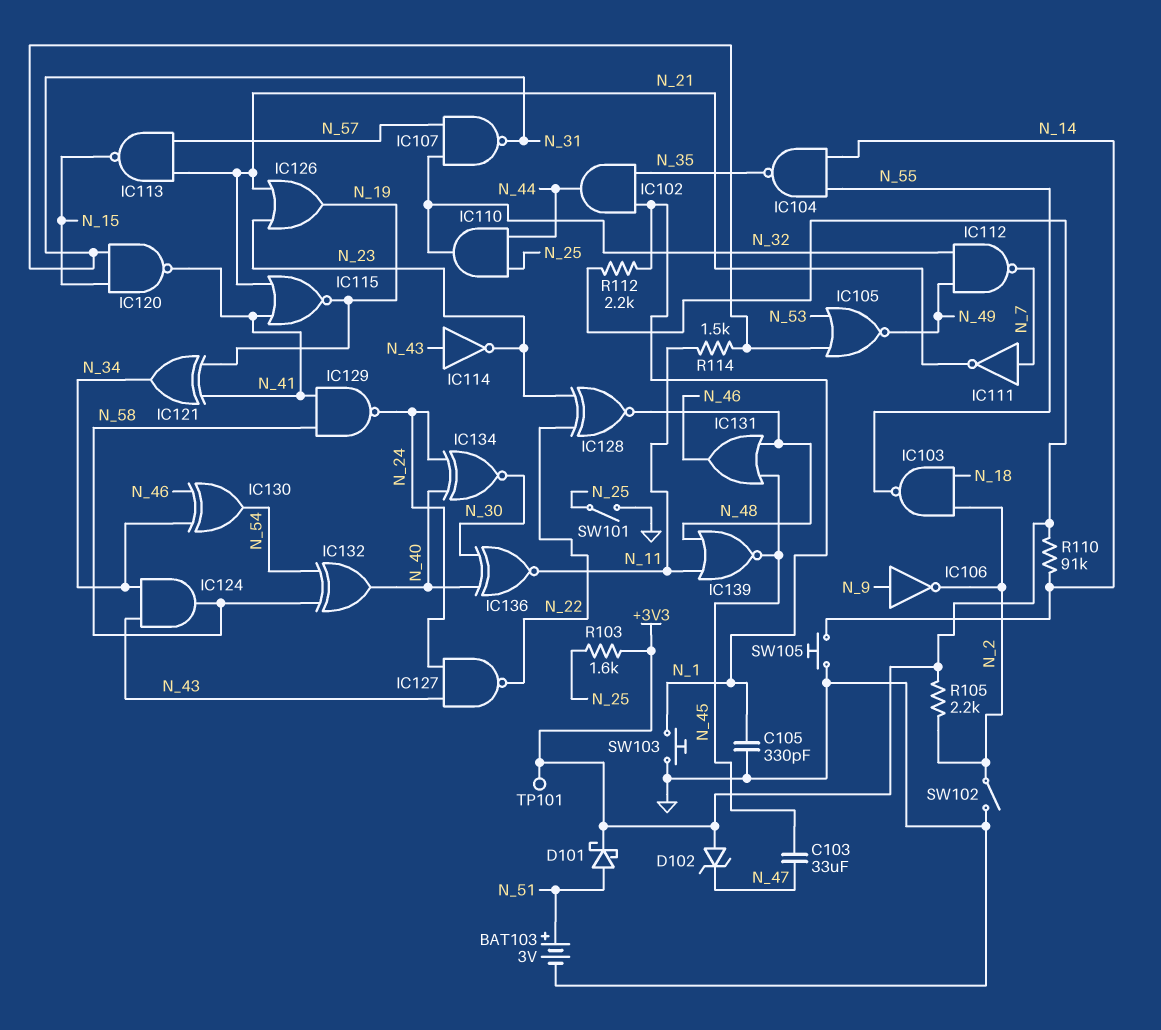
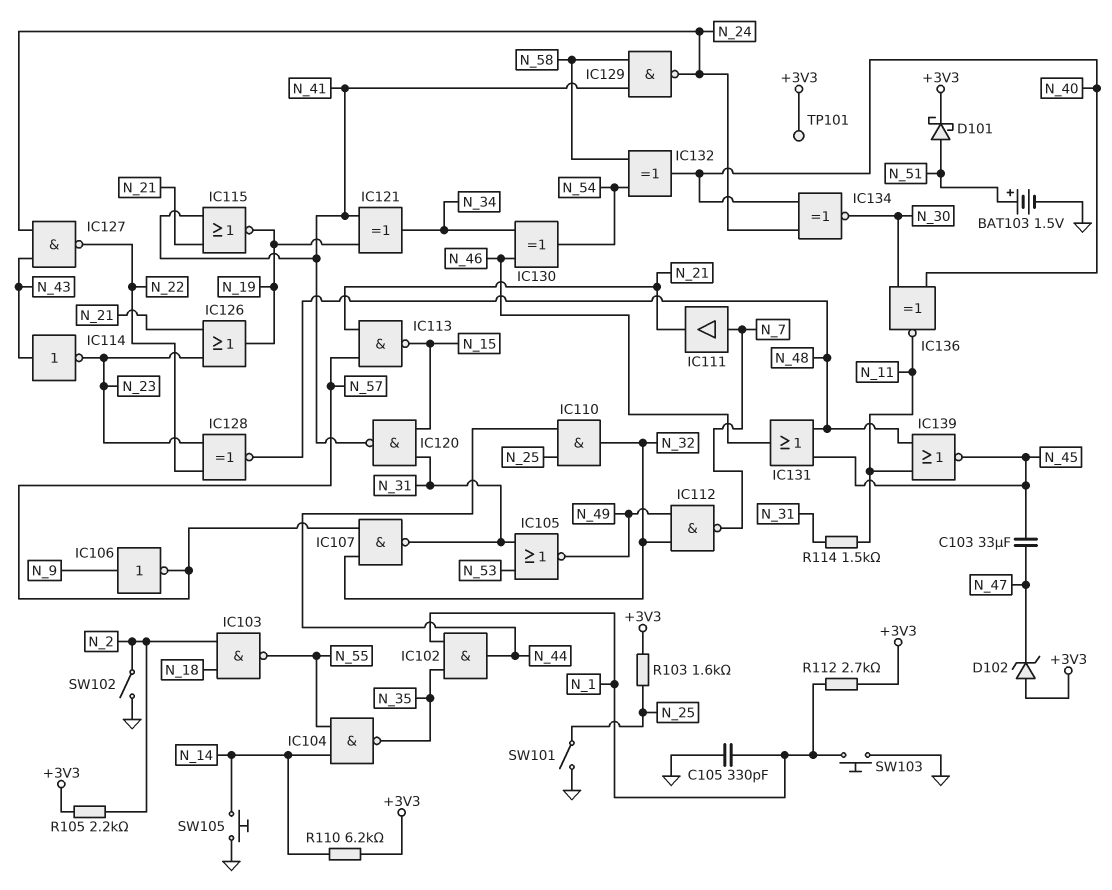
BAT103: 3V (plus N_51, minus GND) -> 1.5V (plus N_51, minus GND)
IC106: NOT (in N_9, out N_2) -> NOT (in N_9, out N_57)
IC111: NOT (in N_7, out N_21) -> buffer (in N_7, out N_21)
IC124: AND (in N_34, in N_43, out N_58) -> none
R110: 91k (+3V3, N_14) -> 6.2k (+3V3, N_14)
R112: 2.2k (+3V3, N_1) -> 2.7k (+3V3, N_1)

